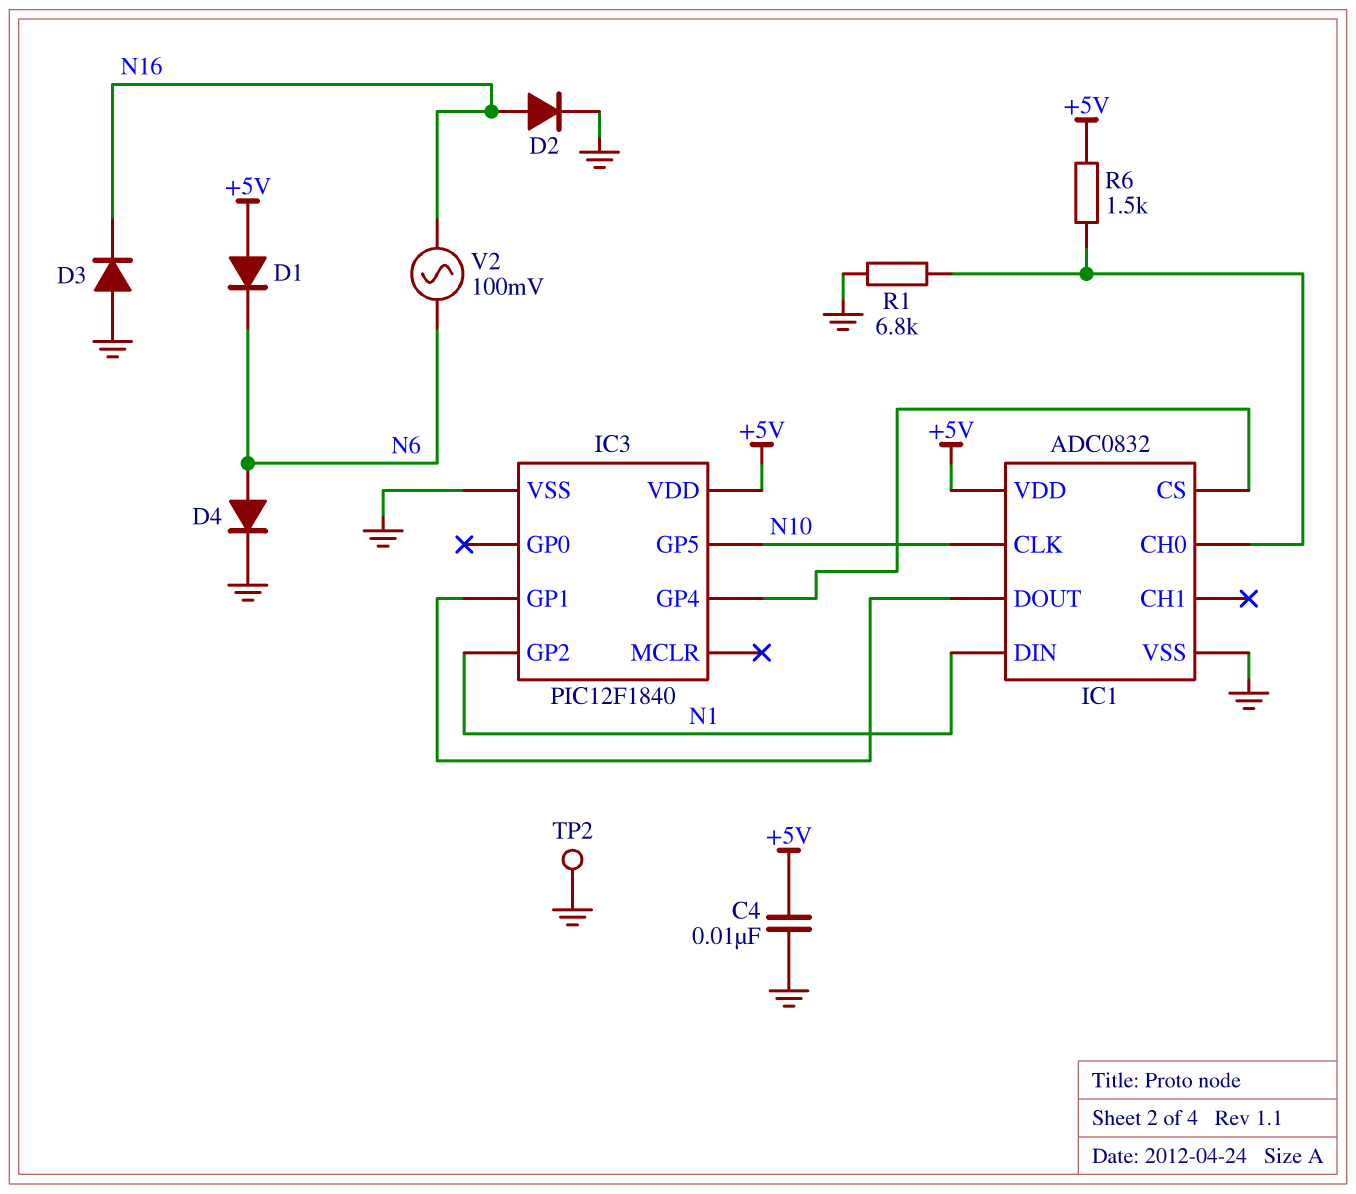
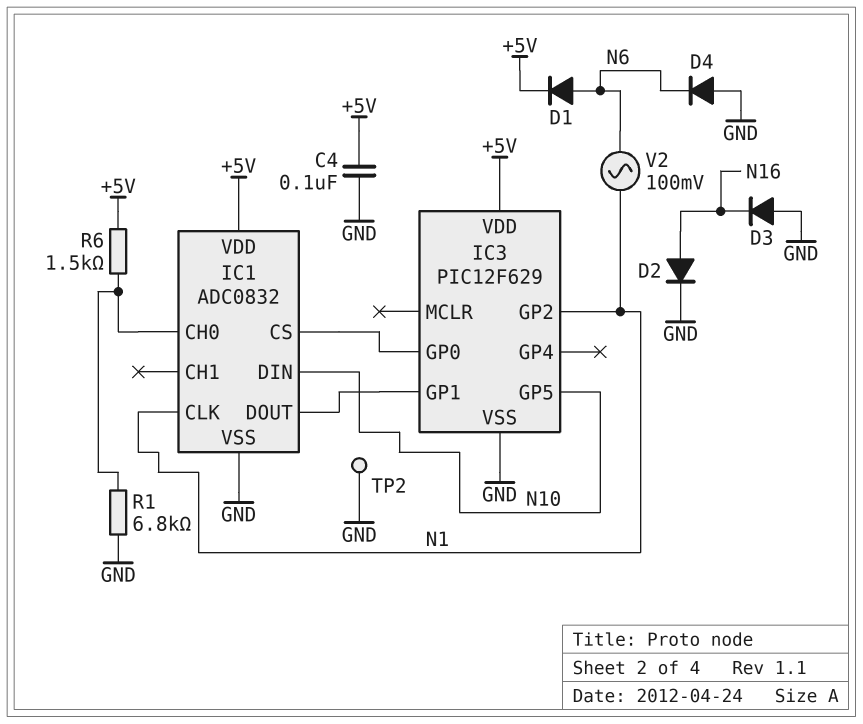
C4: 10nF (+5V, GND) -> 100nF (+5V, GND)
D1: diode (A +5V, K N6) -> diode (A N6, K +5V)
D4: diode (A N6, K GND) -> diode (A GND, K N6)
IC1 pin CLK: N10 -> N1
IC1 pin DIN: N1 -> N10
IC3: PIC12F1840 -> PIC12F629
IC3 pin GP0: none -> IC1/CS
IC3 pin GP4: IC1/CS -> none
V2: AC 100mV (N6, N16) -> AC 100mV (N1, N6)

